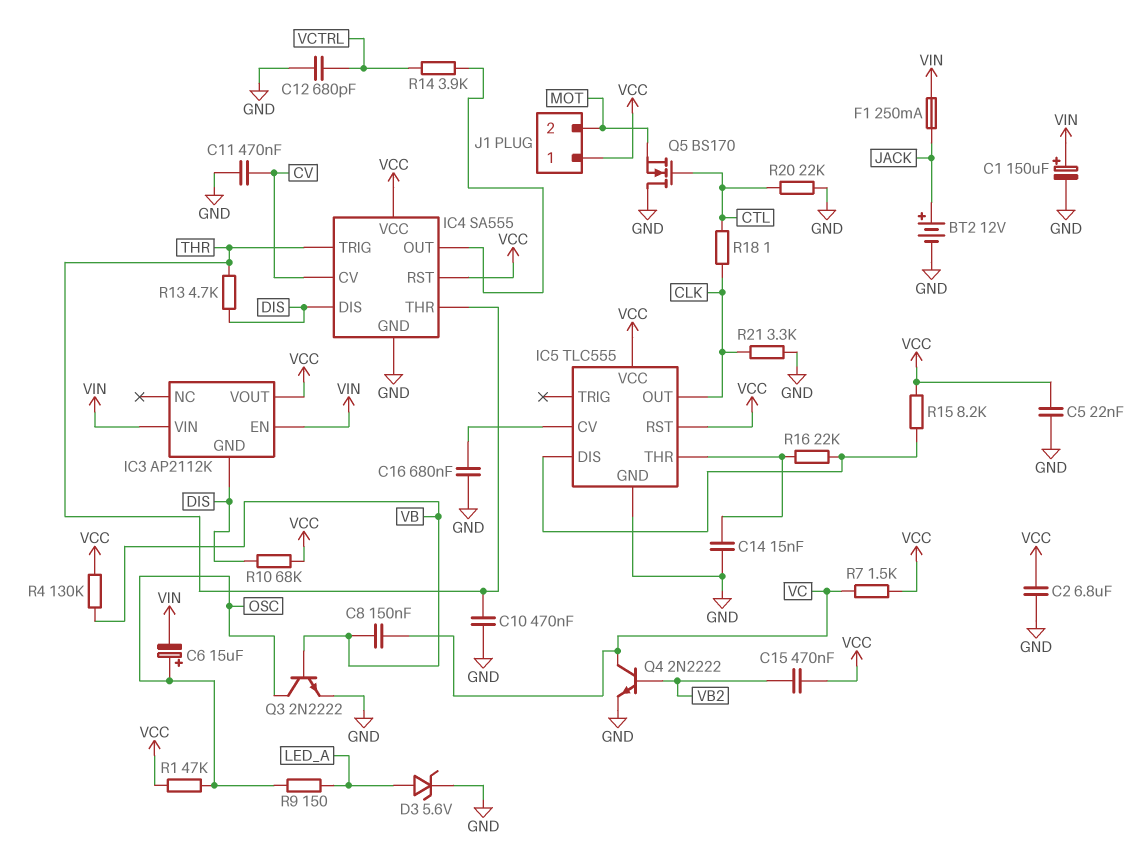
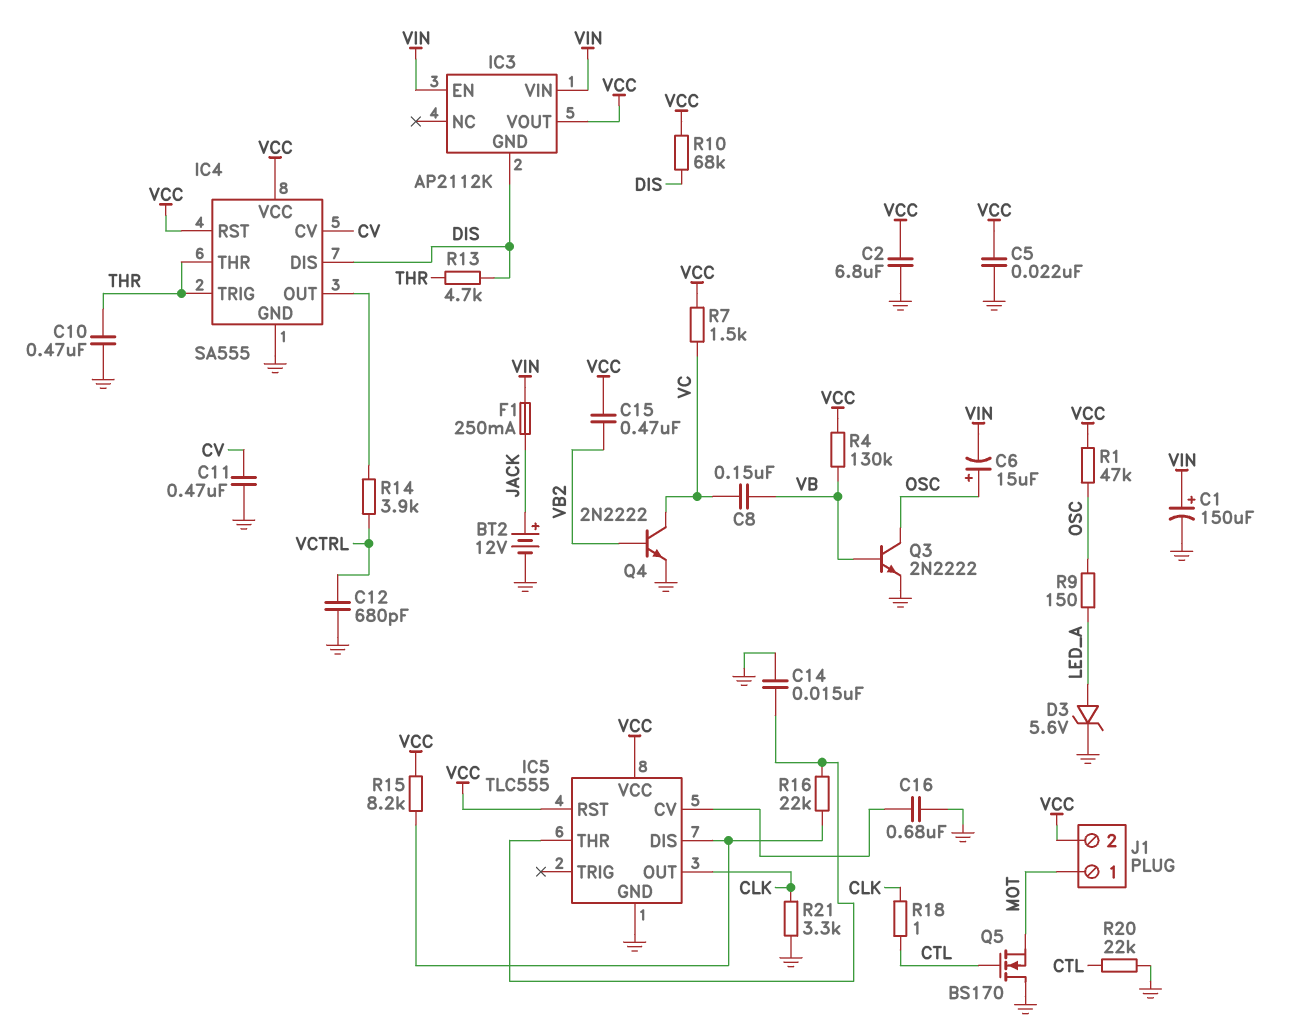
J1 pin 1: VCC -> MOT
J1 pin 2: MOT -> VCC

